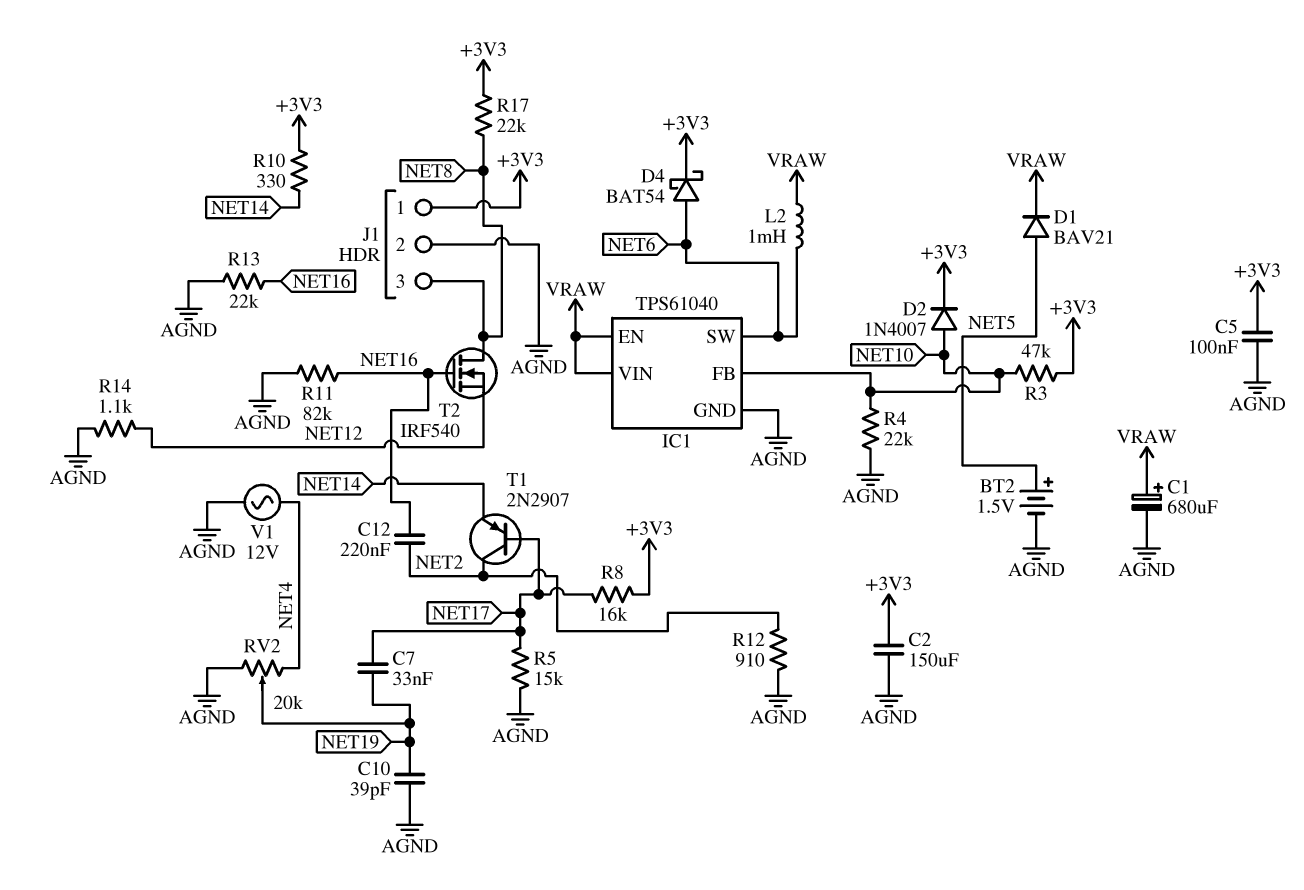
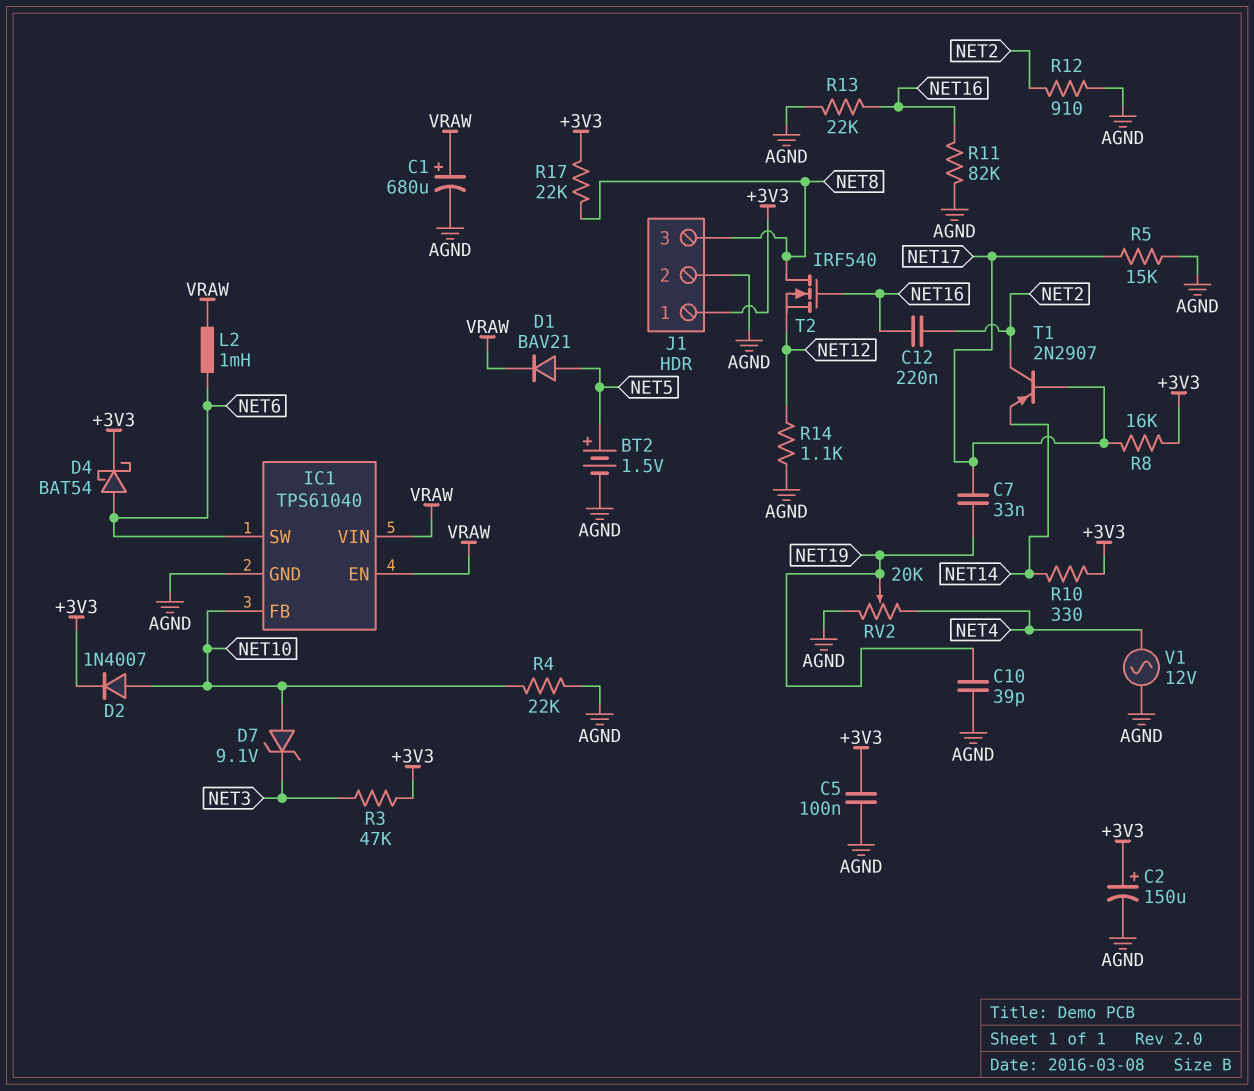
C2: 150uF (+3V3, AGND) -> 150uF (plus +3V3, minus AGND)
D7: none -> zener 9.1V (A NET10, K NET3)
R3: 47k (+3V3, NET10) -> 47k (+3V3, NET3)

